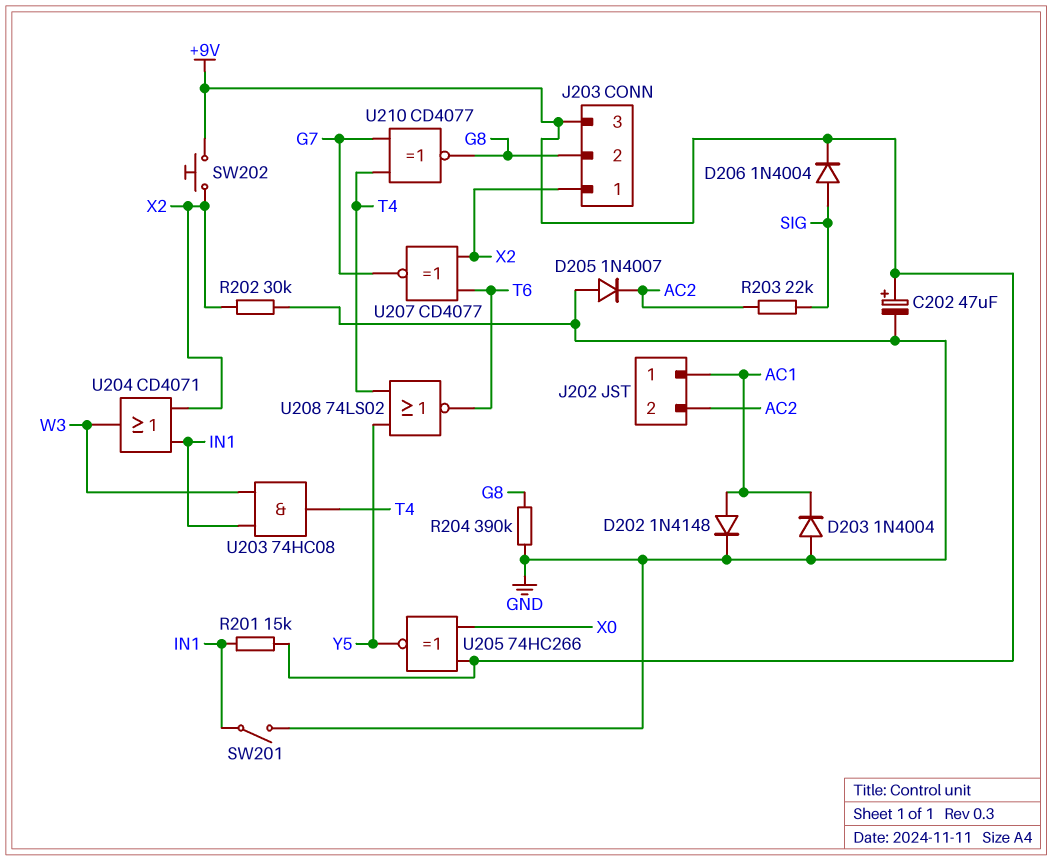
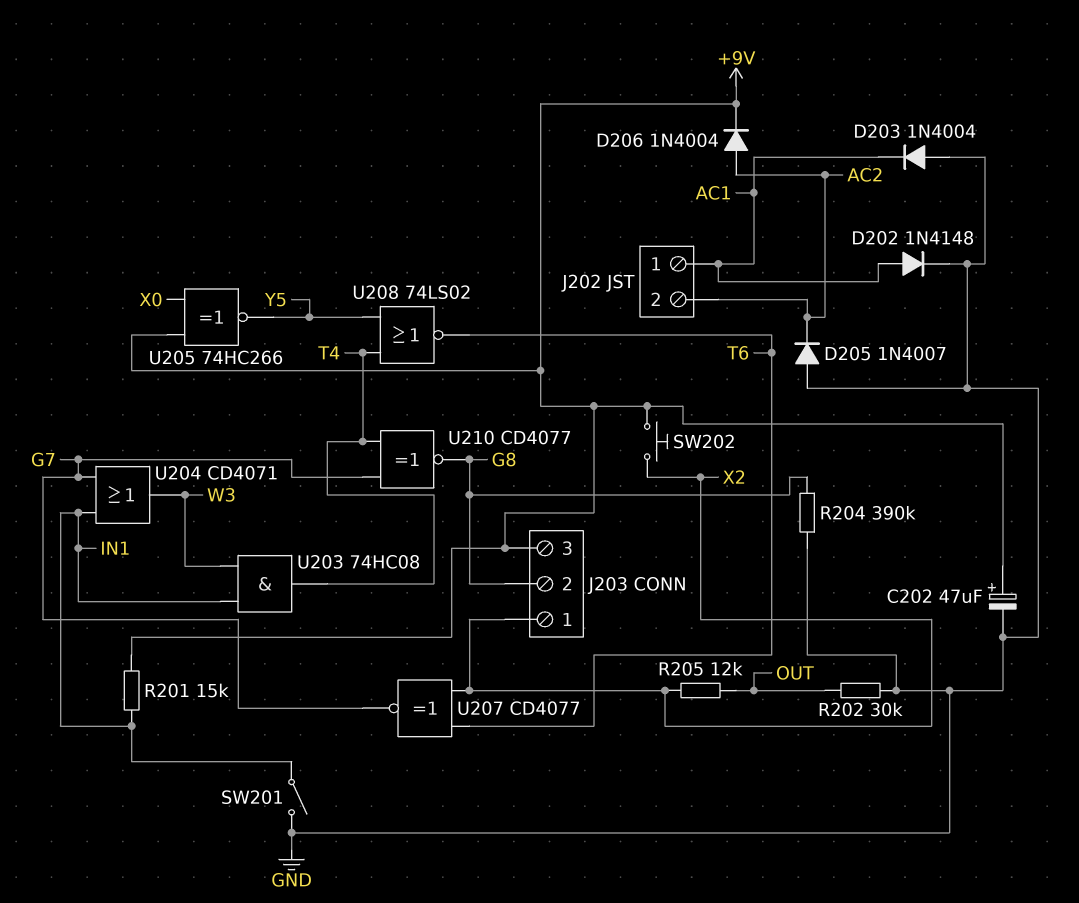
D206: diode 1N4004 (A SIG, K +9V) -> diode 1N4004 (A AC2, K +9V)
R202: 30k (GND, X2) -> 30k (GND, OUT)
R203: 22k (AC2, SIG) -> none
R205: none -> 12k (OUT, X2)
U204: OR CD4071 (in IN1, in X2, out W3) -> OR CD4071 (in G7, in IN1, out W3)

